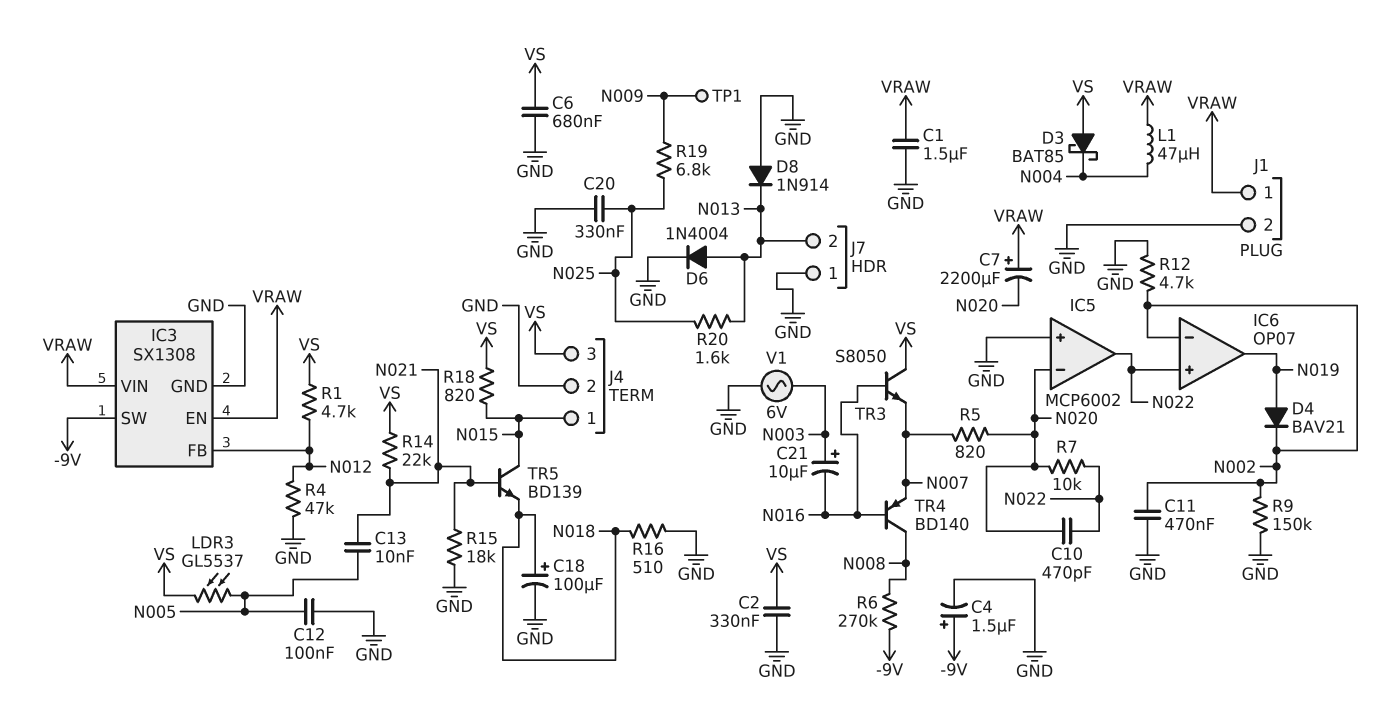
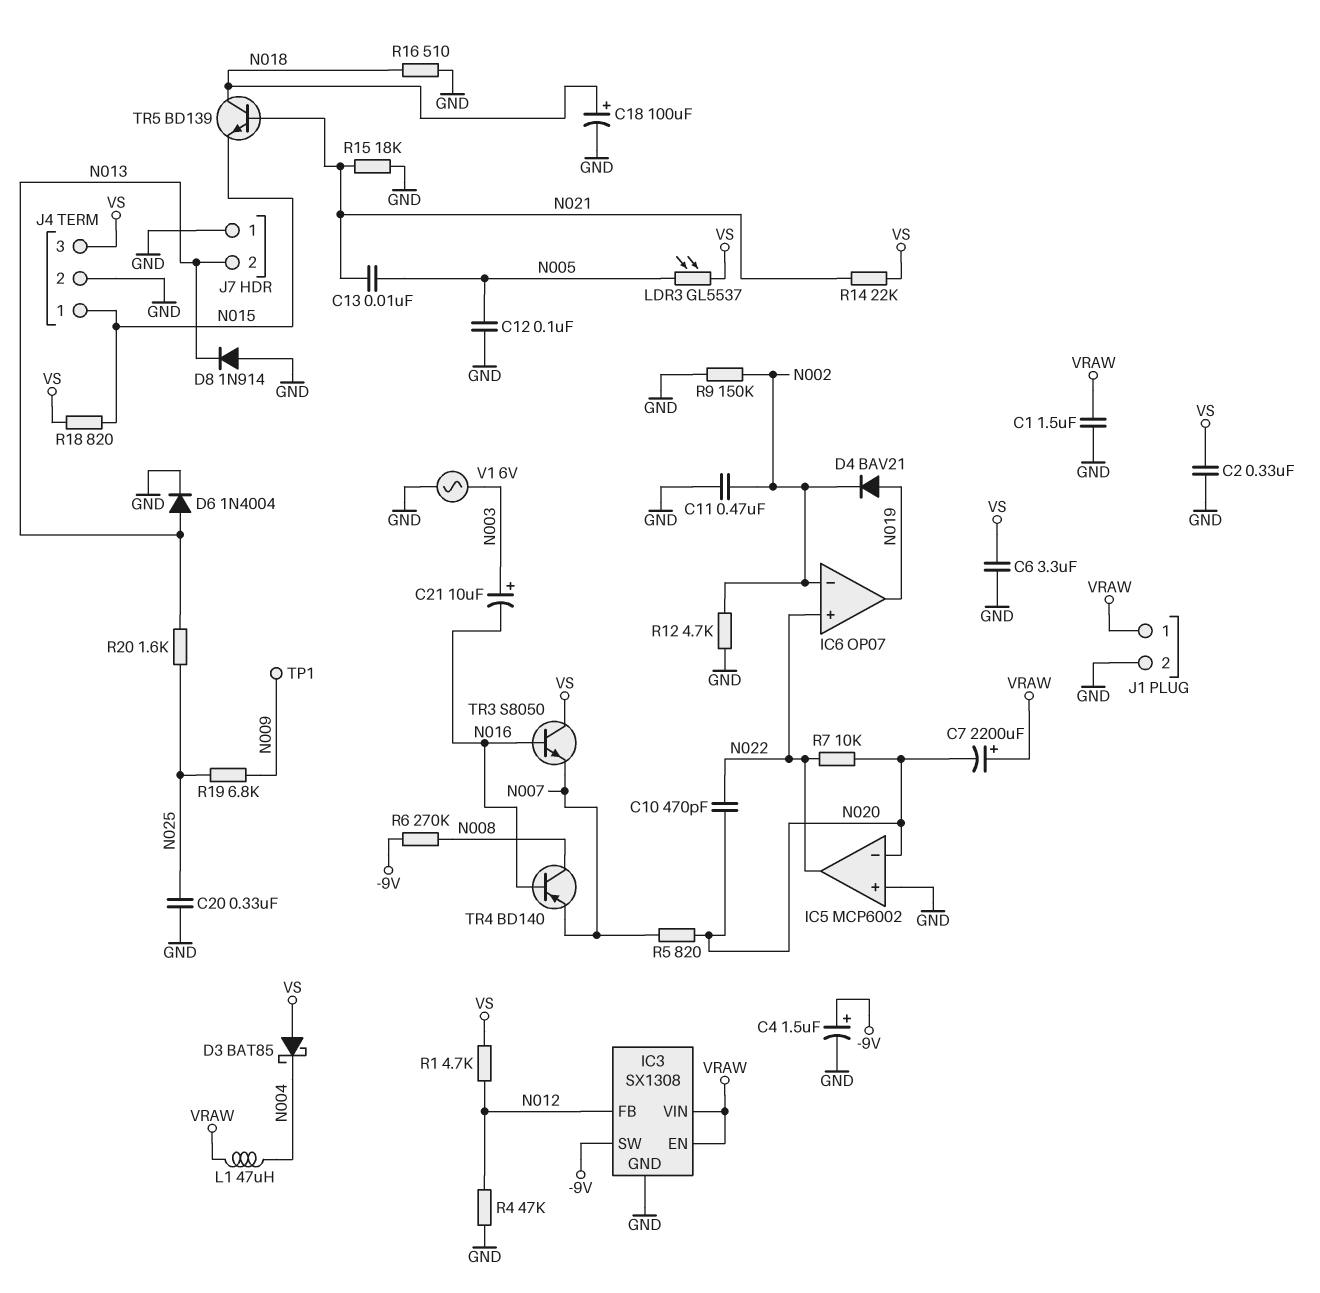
C6: 680nF (GND, VS) -> 3.3uF (GND, VS)
TR5: NPN BD139 (B N021, C N015, E N018) -> NPN BD139 (B N021, C N018, E N015)

